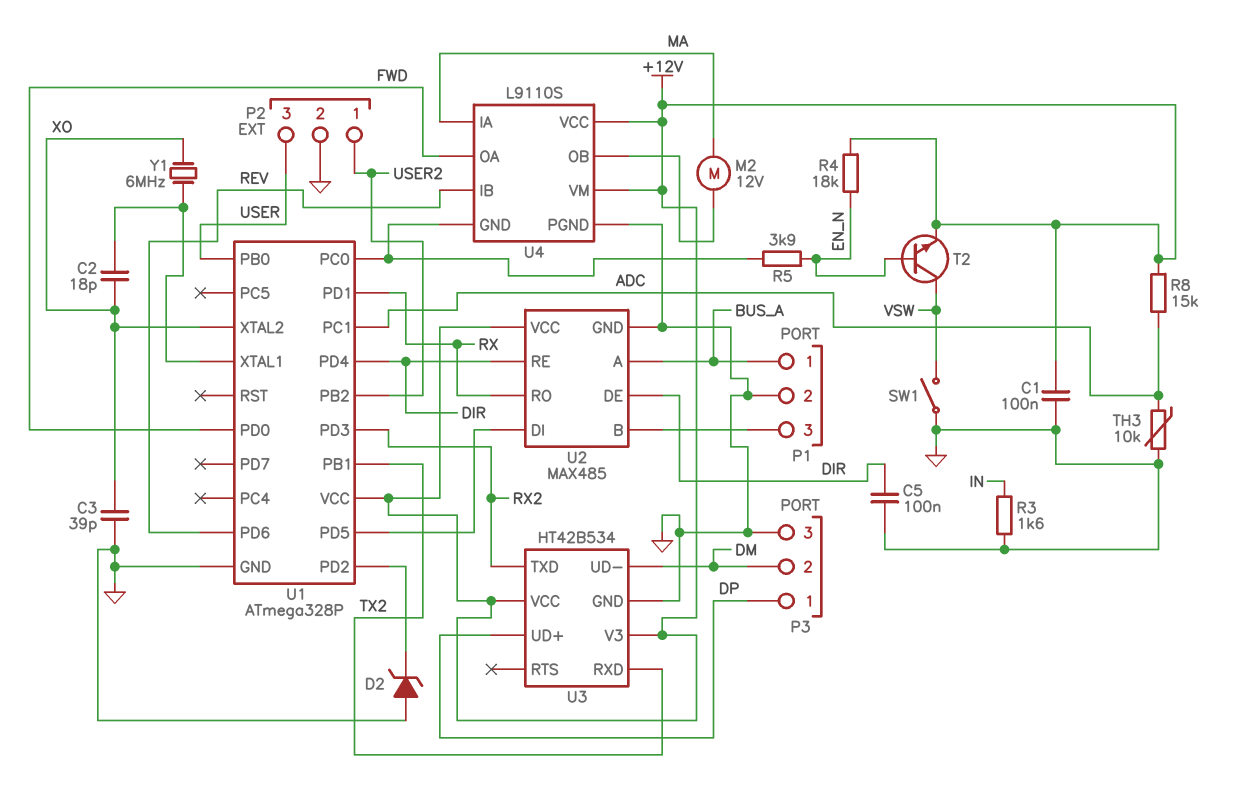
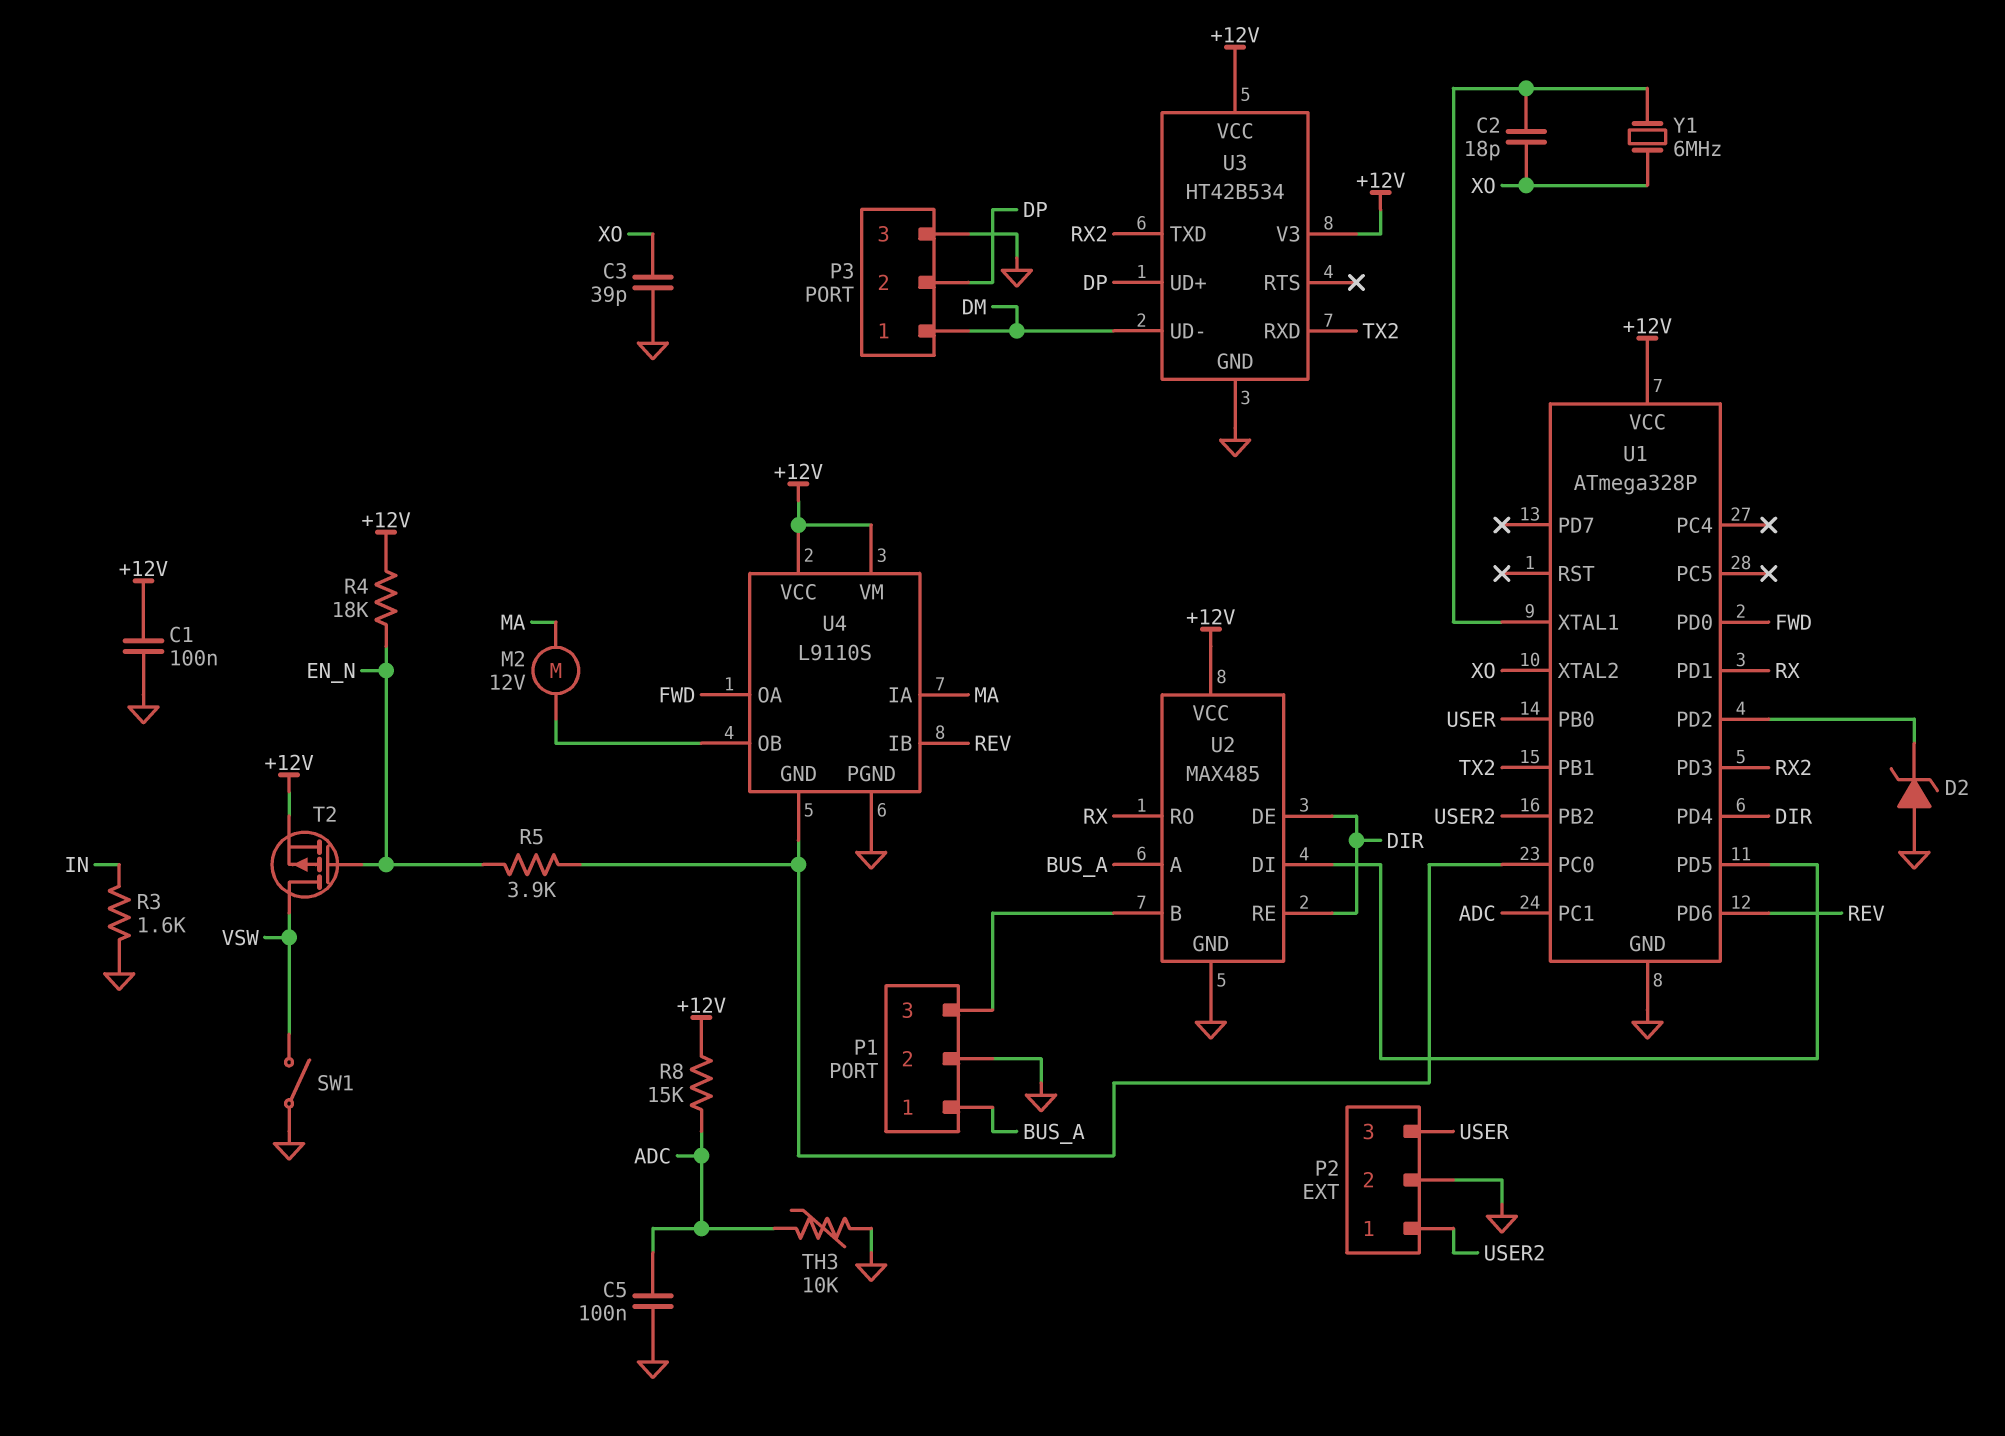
C5: 100nF (DIR, GND) -> 100nF (ADC, GND)
P3 pin 1: DP -> DM
P3 pin 2: DM -> DP
T2: NPN (B EN_N, C VSW, E +12V) -> PMOS (G EN_N, D VSW, S +12V)

